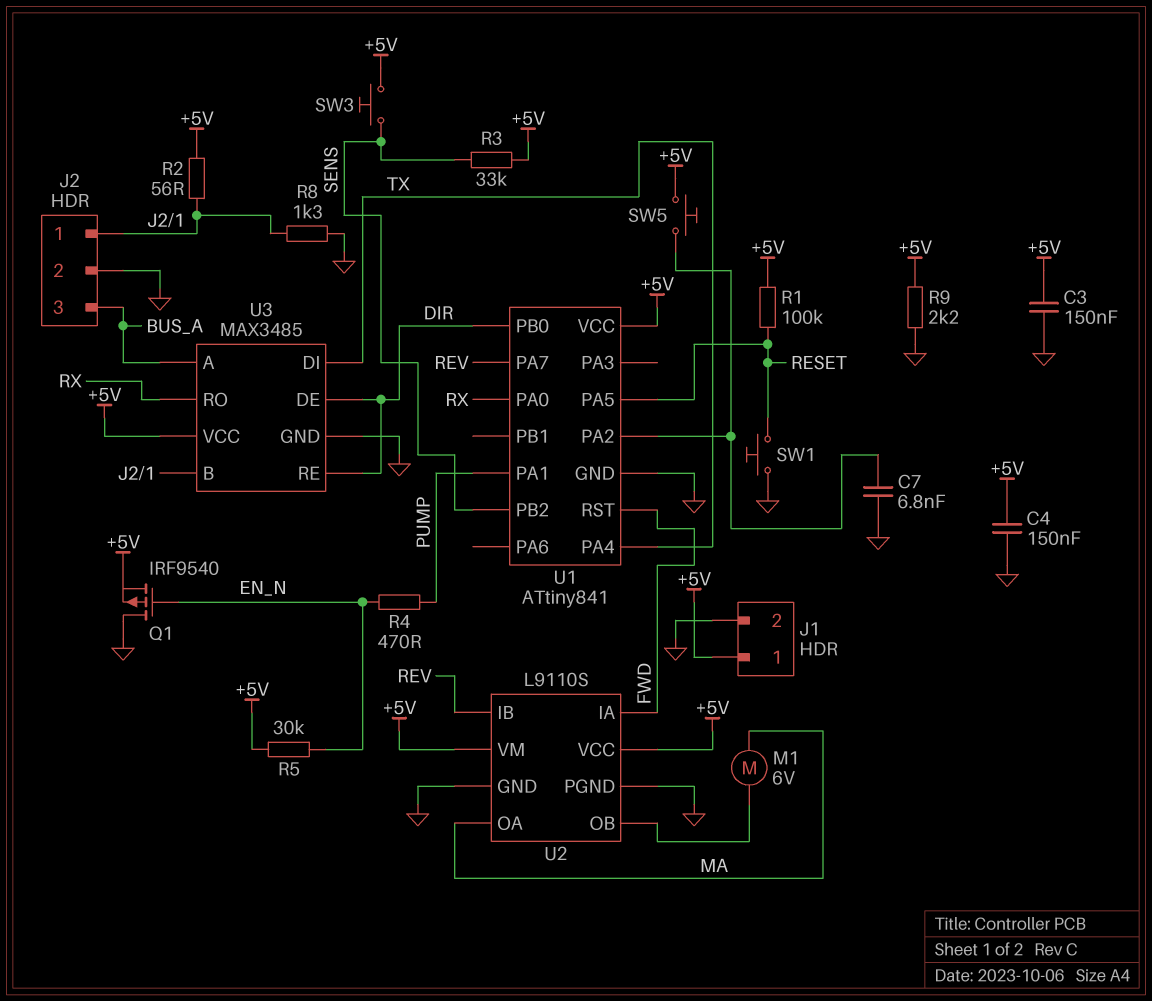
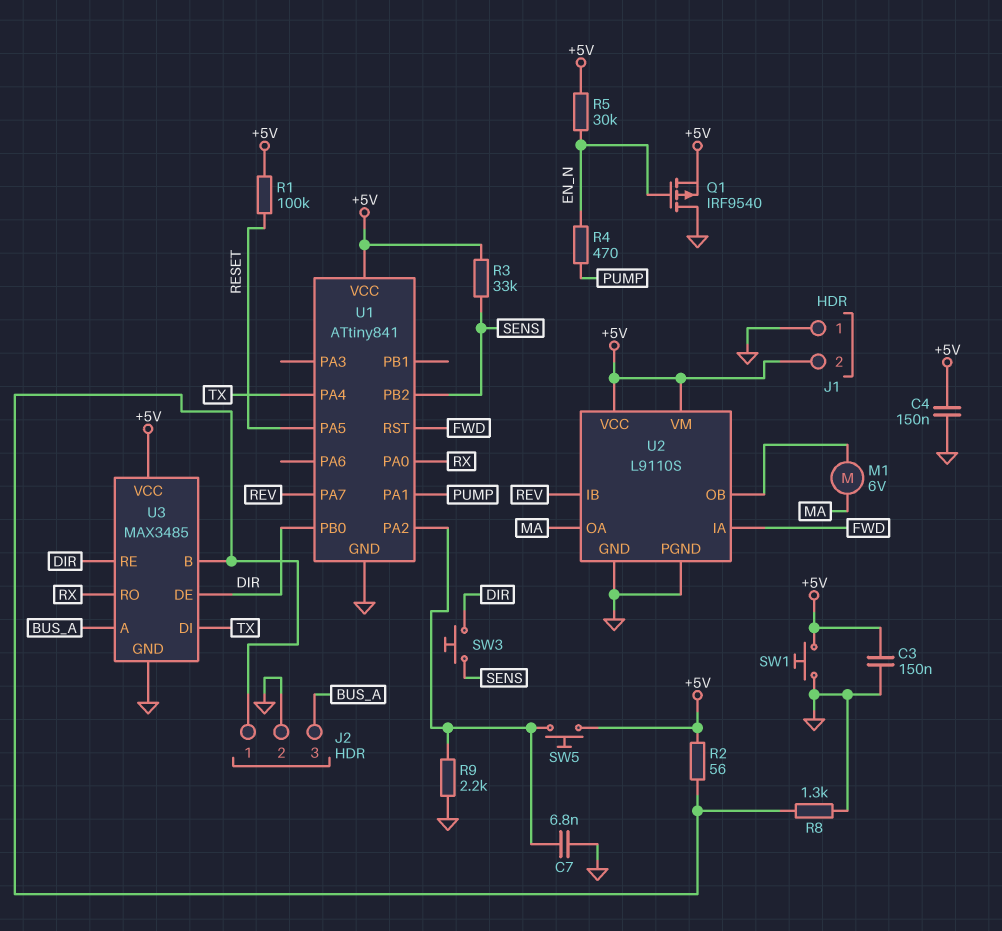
J1 pin 1: +5V -> GND
J1 pin 2: GND -> +5V
R9: 2.2k (+5V, GND) -> 2.2k (GND, U1/PA2)
SW1: button (GND, RESET) -> button (+5V, GND)
SW3: button (+5V, SENS) -> button (DIR, SENS)

